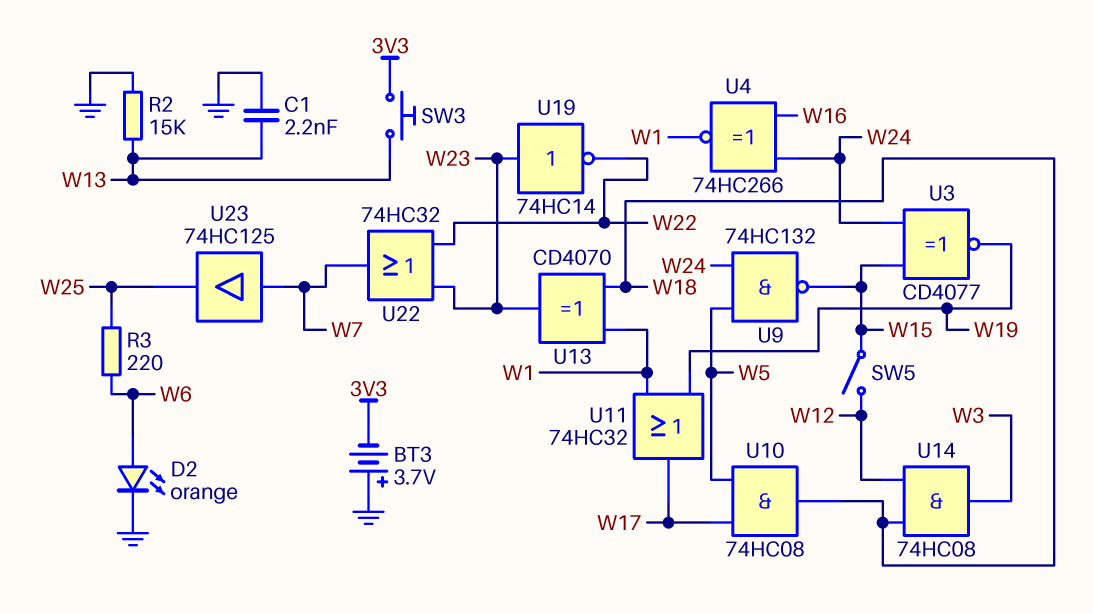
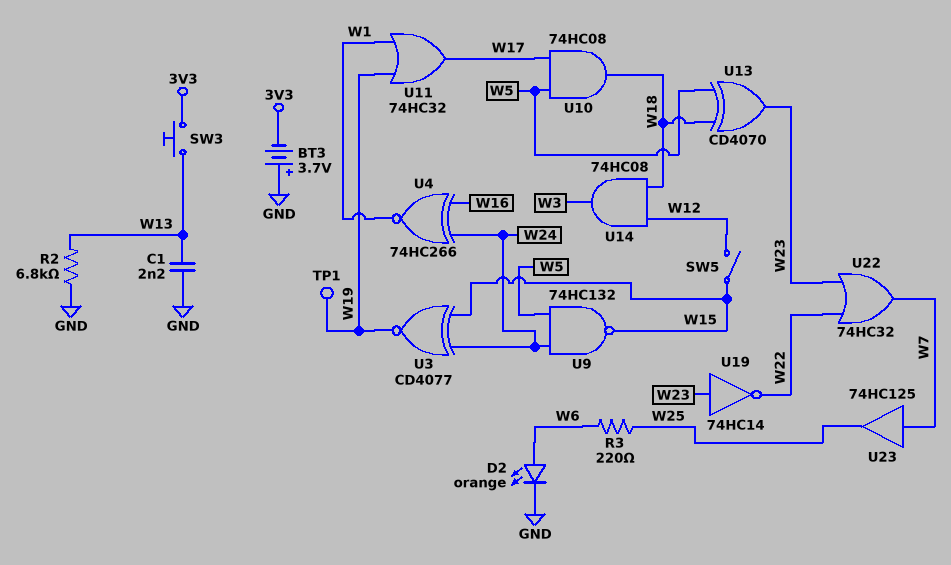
R2: 15k (GND, W13) -> 6.8k (GND, W13)
TP1: none -> test point (W19)
U13: XOR CD4070 (in W1, in W18, out W23) -> XOR CD4070 (in W5, in W18, out W23)

